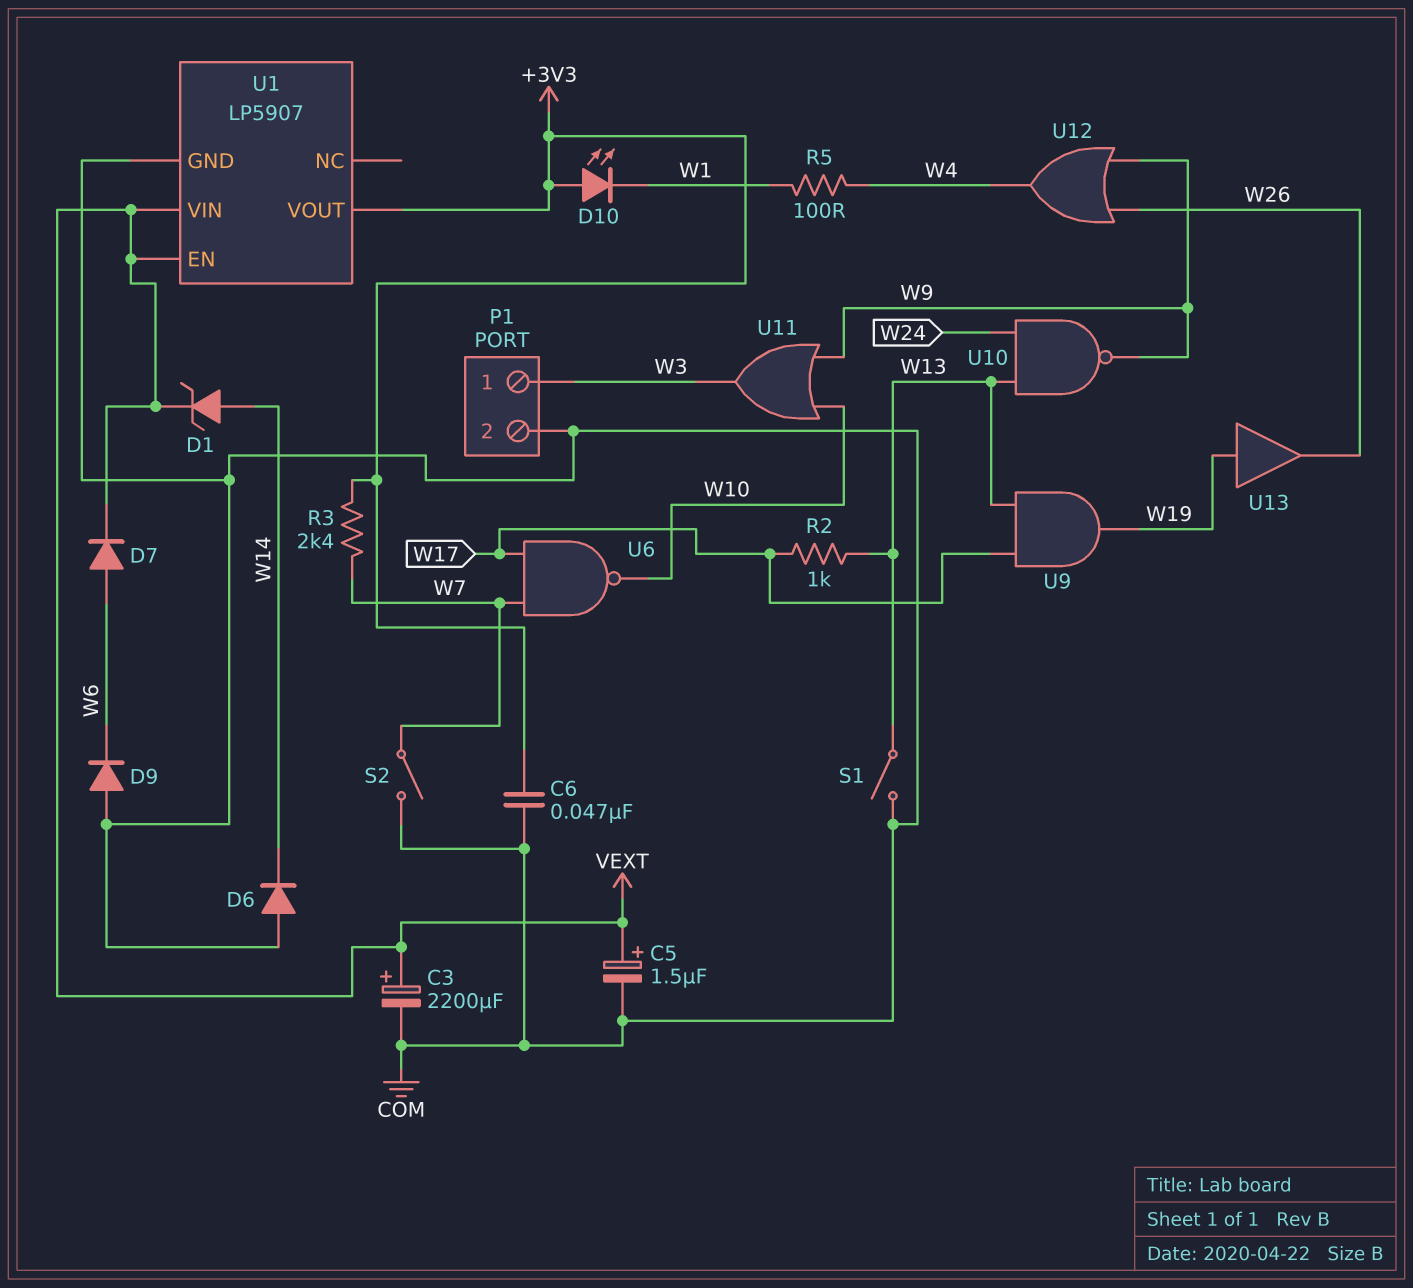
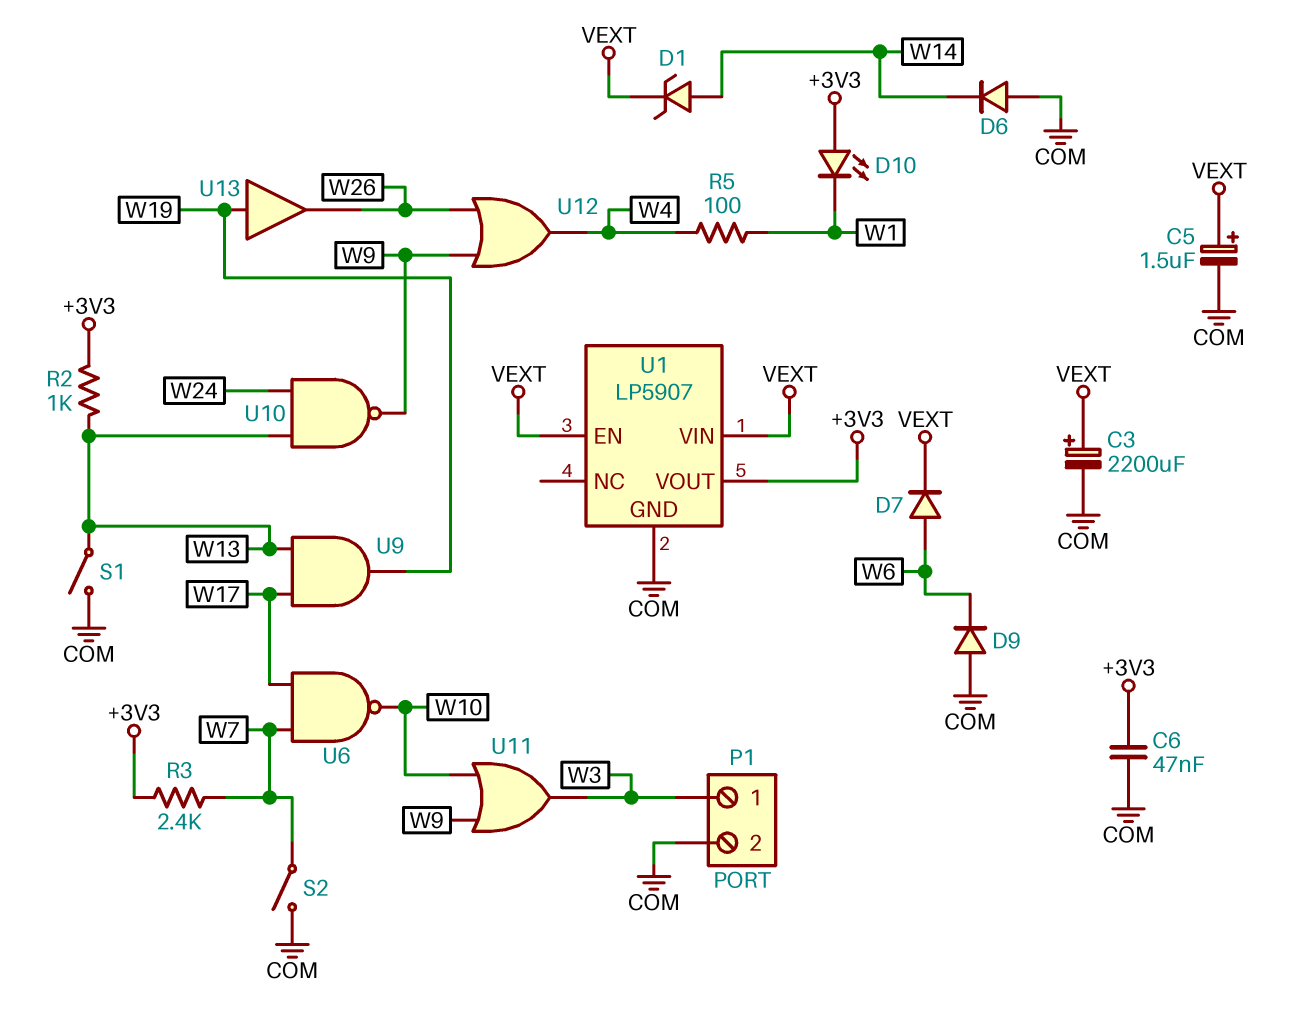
R2: 1k (W13, W17) -> 1k (+3V3, W13)

